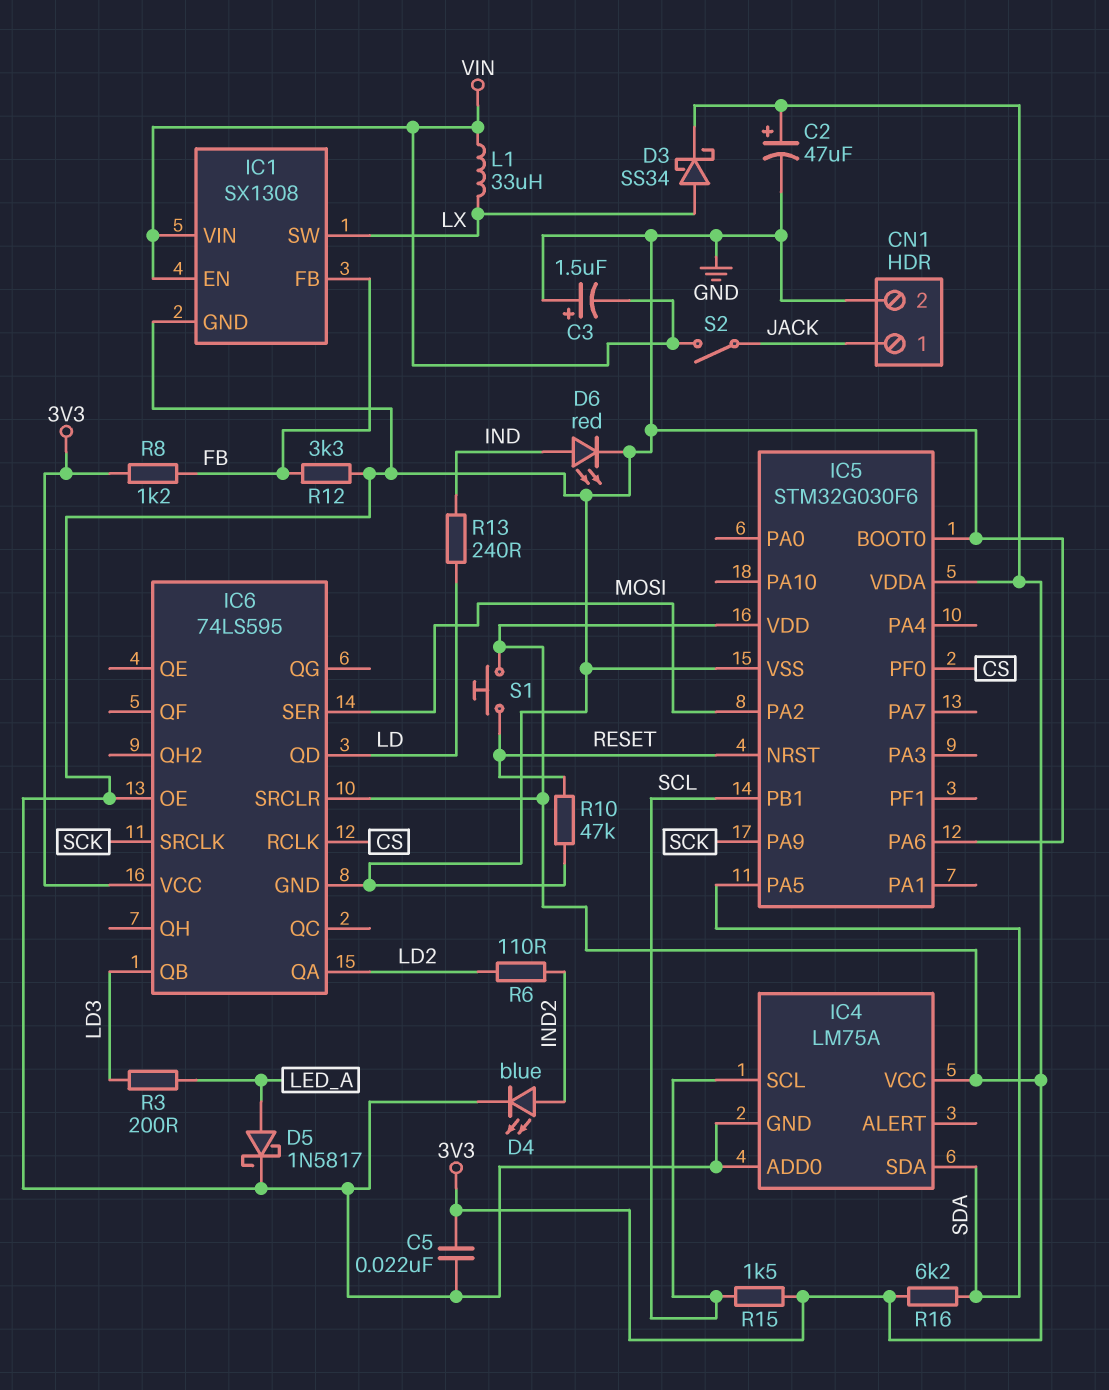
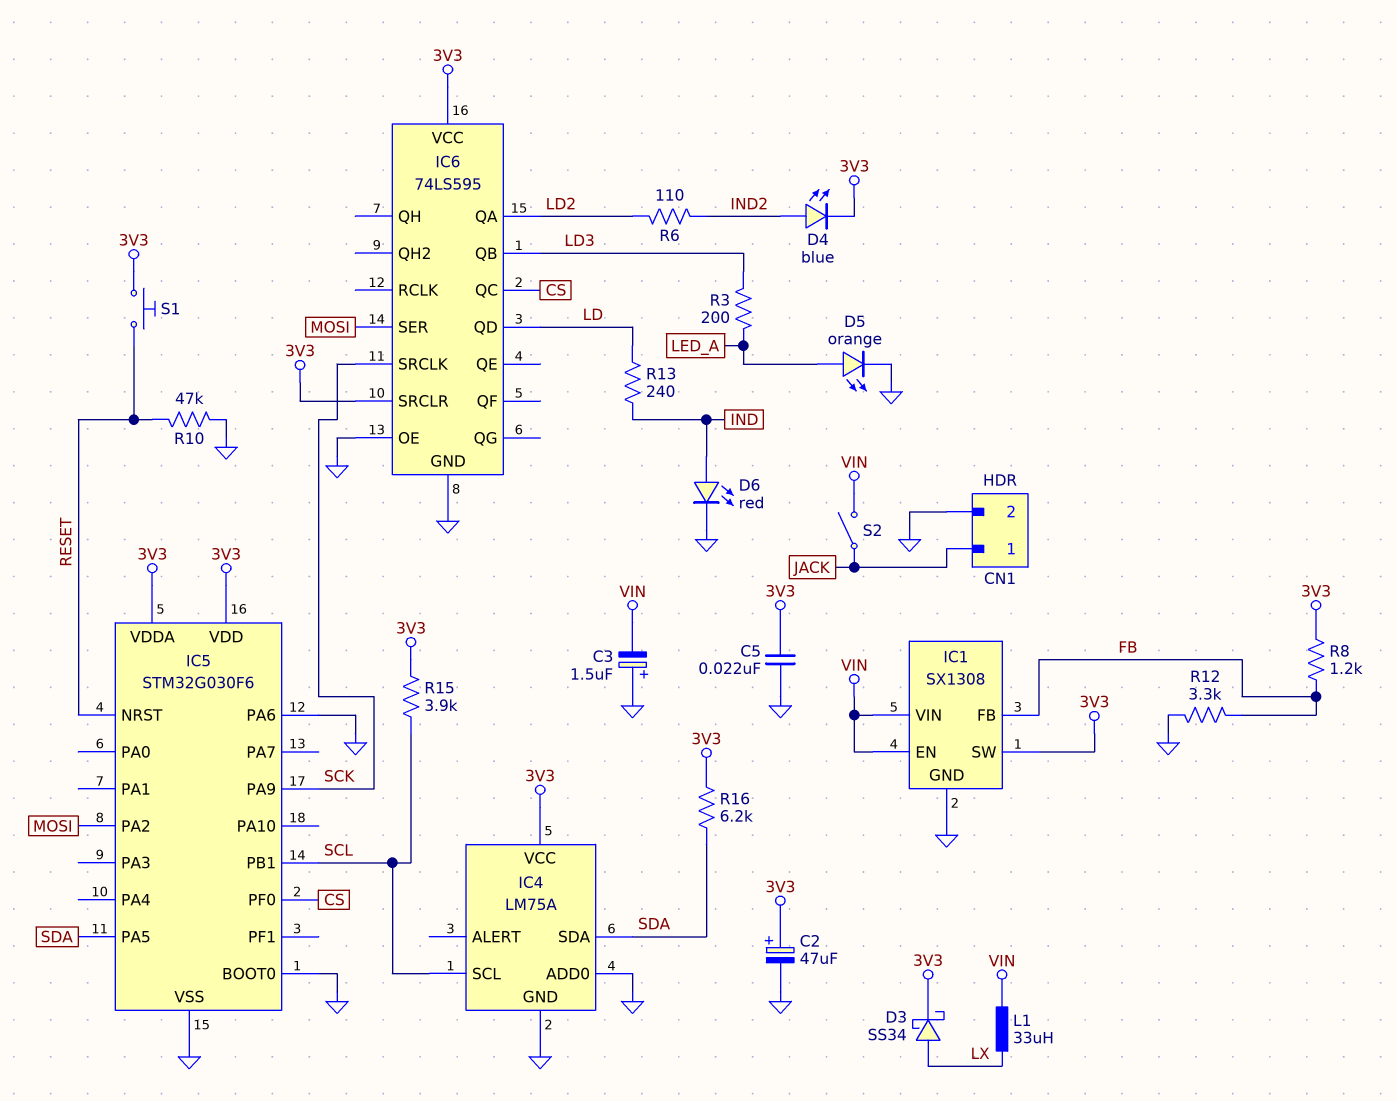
D4: LED blue (A IND2, K GND) -> LED blue (A IND2, K 3V3)
D5: schottky 1N5817 (A LED_A, K GND) -> LED orange (A LED_A, K GND)
IC1 pin SW: LX -> 3V3
IC6 pin QC: none -> CS
IC6 pin RCLK: CS -> none
R15: 1.5k (3V3, SCL) -> 3.9k (3V3, SCL)

